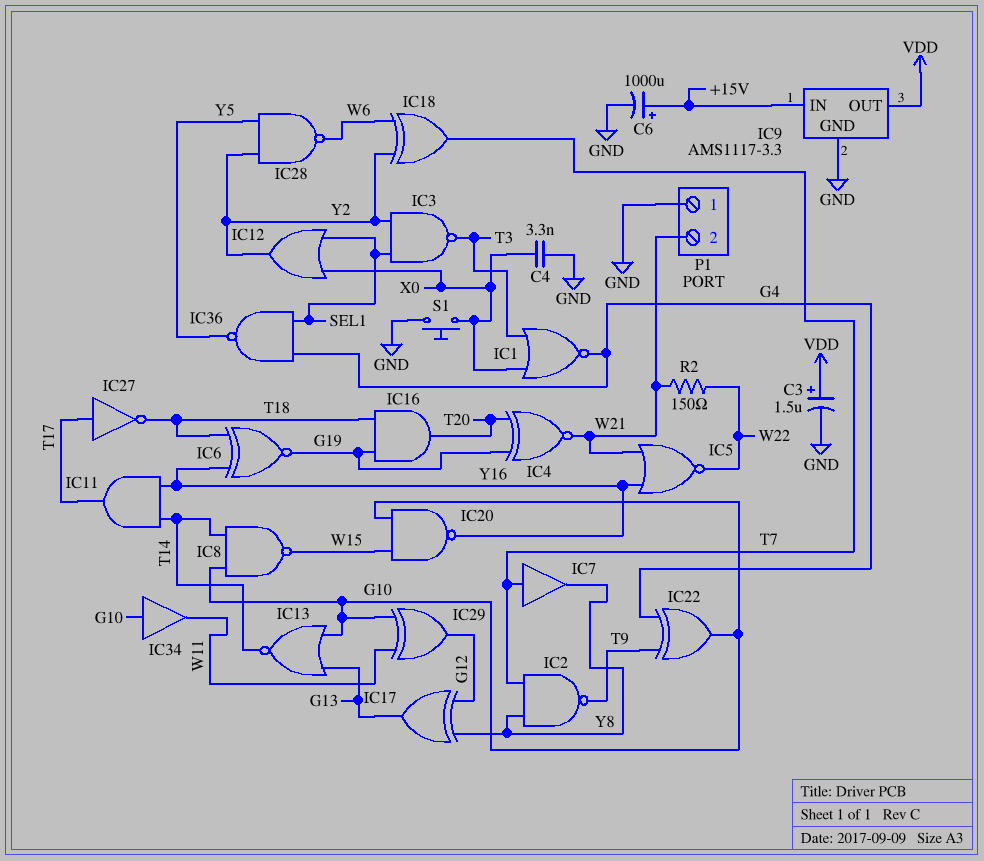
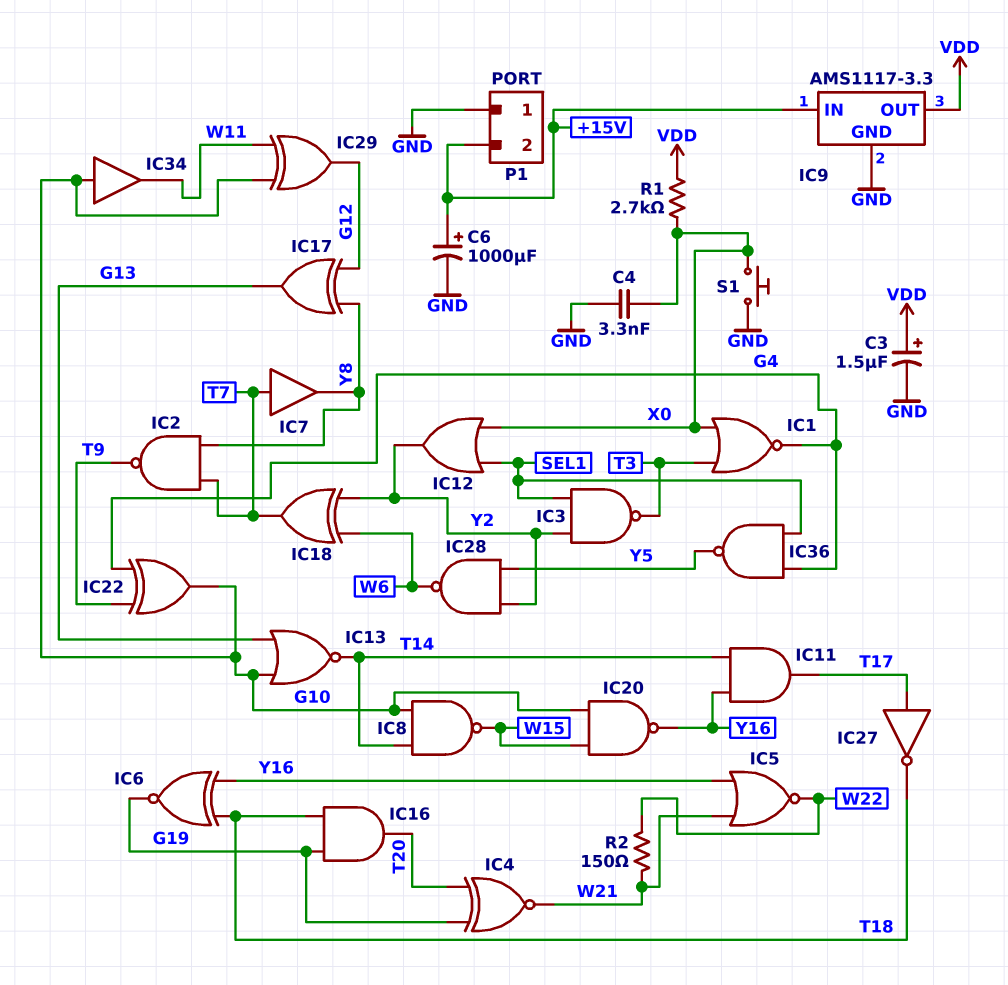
P1 pin 2: W21 -> +15V
R1: none -> 2.7k (VDD, X0)

